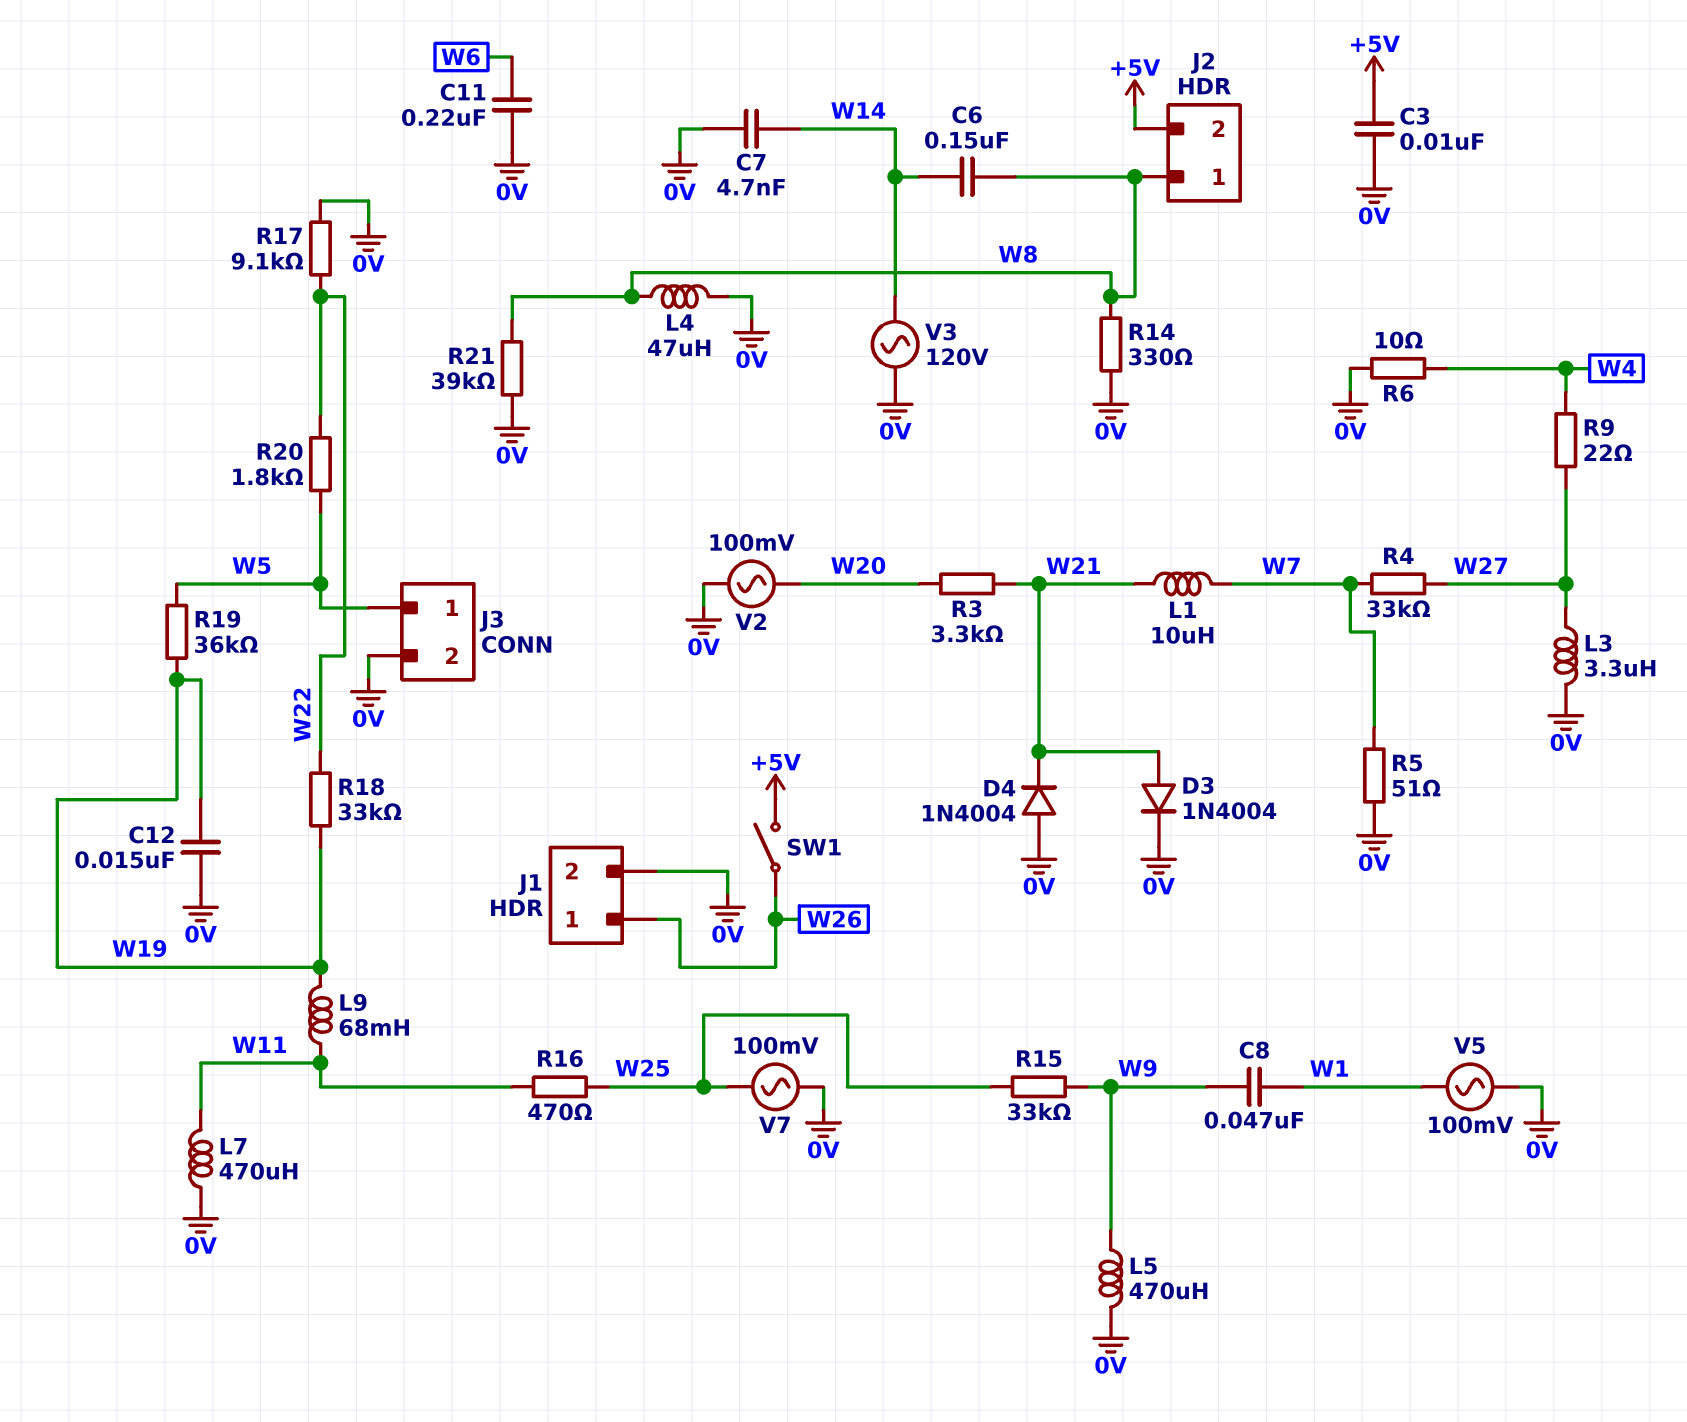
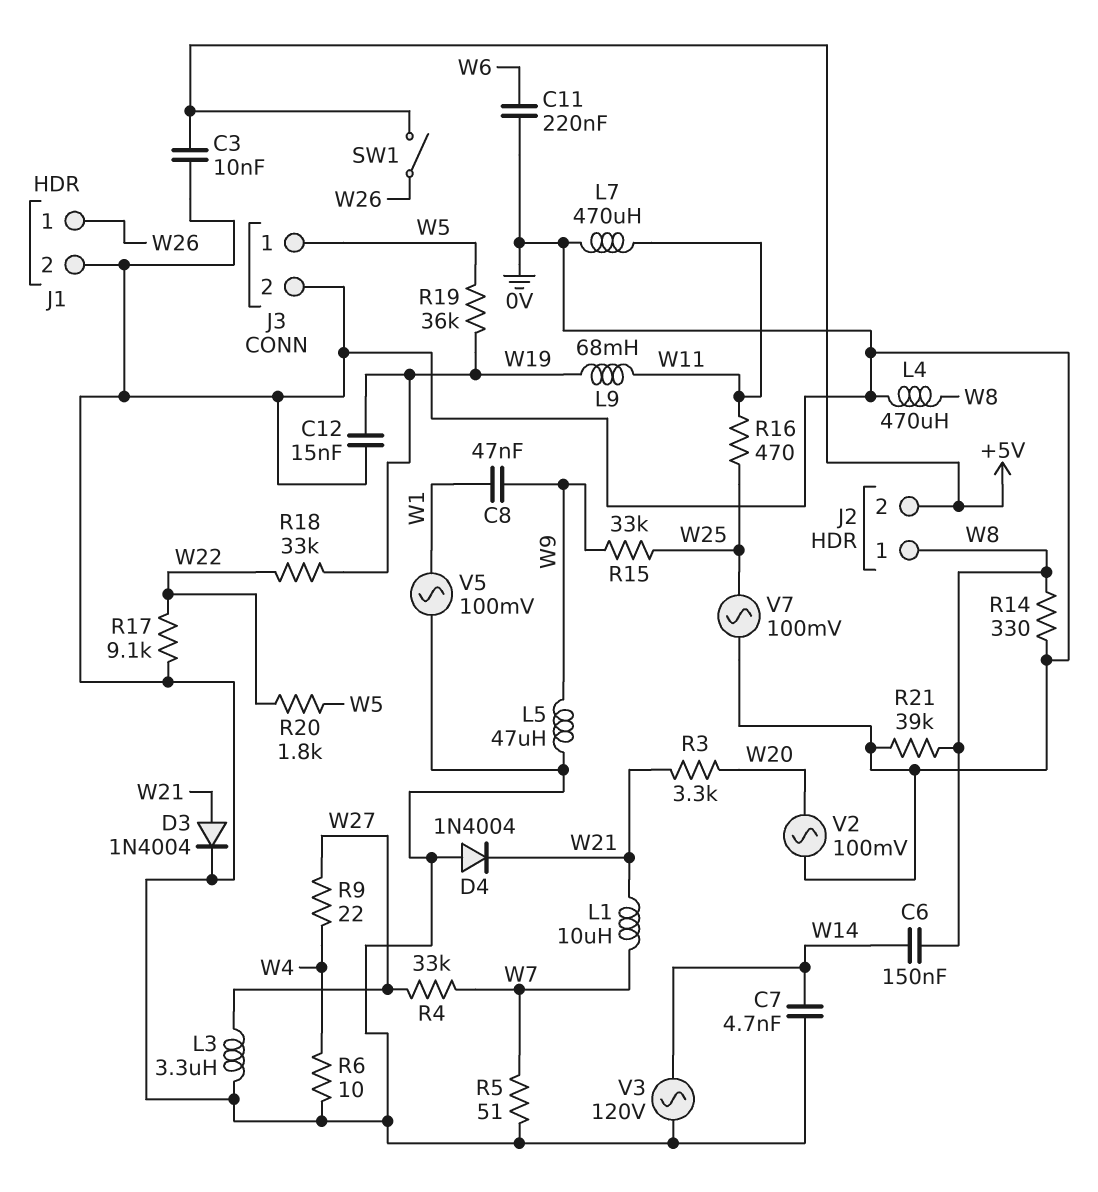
L4: 47uH (0V, W8) -> 470uH (0V, W8)
L5: 470uH (0V, W9) -> 47uH (0V, W9)

